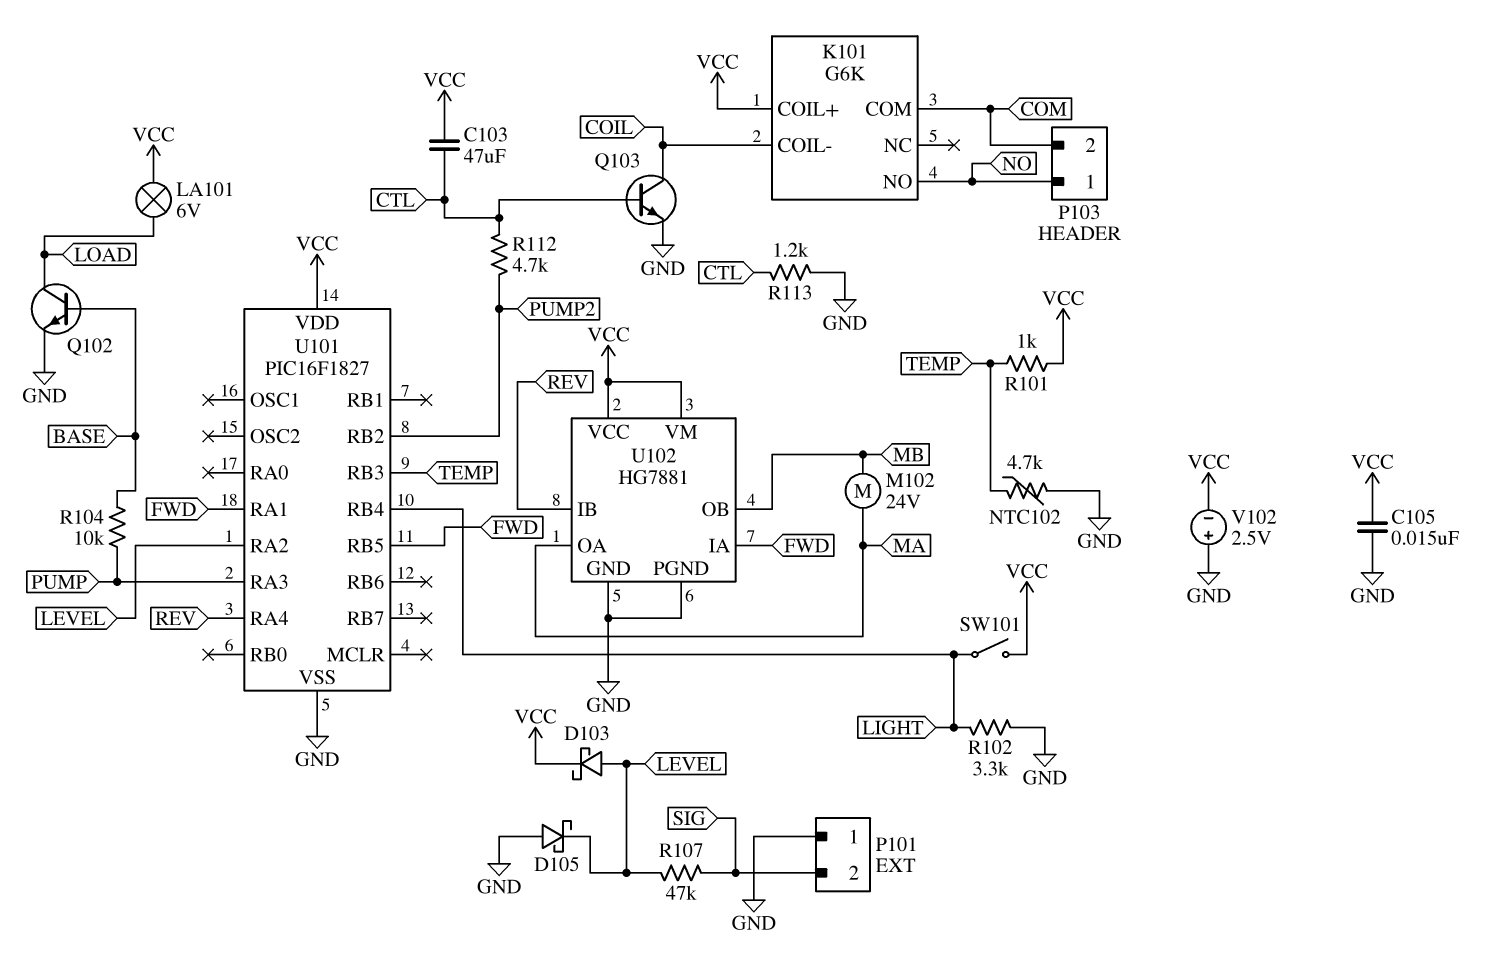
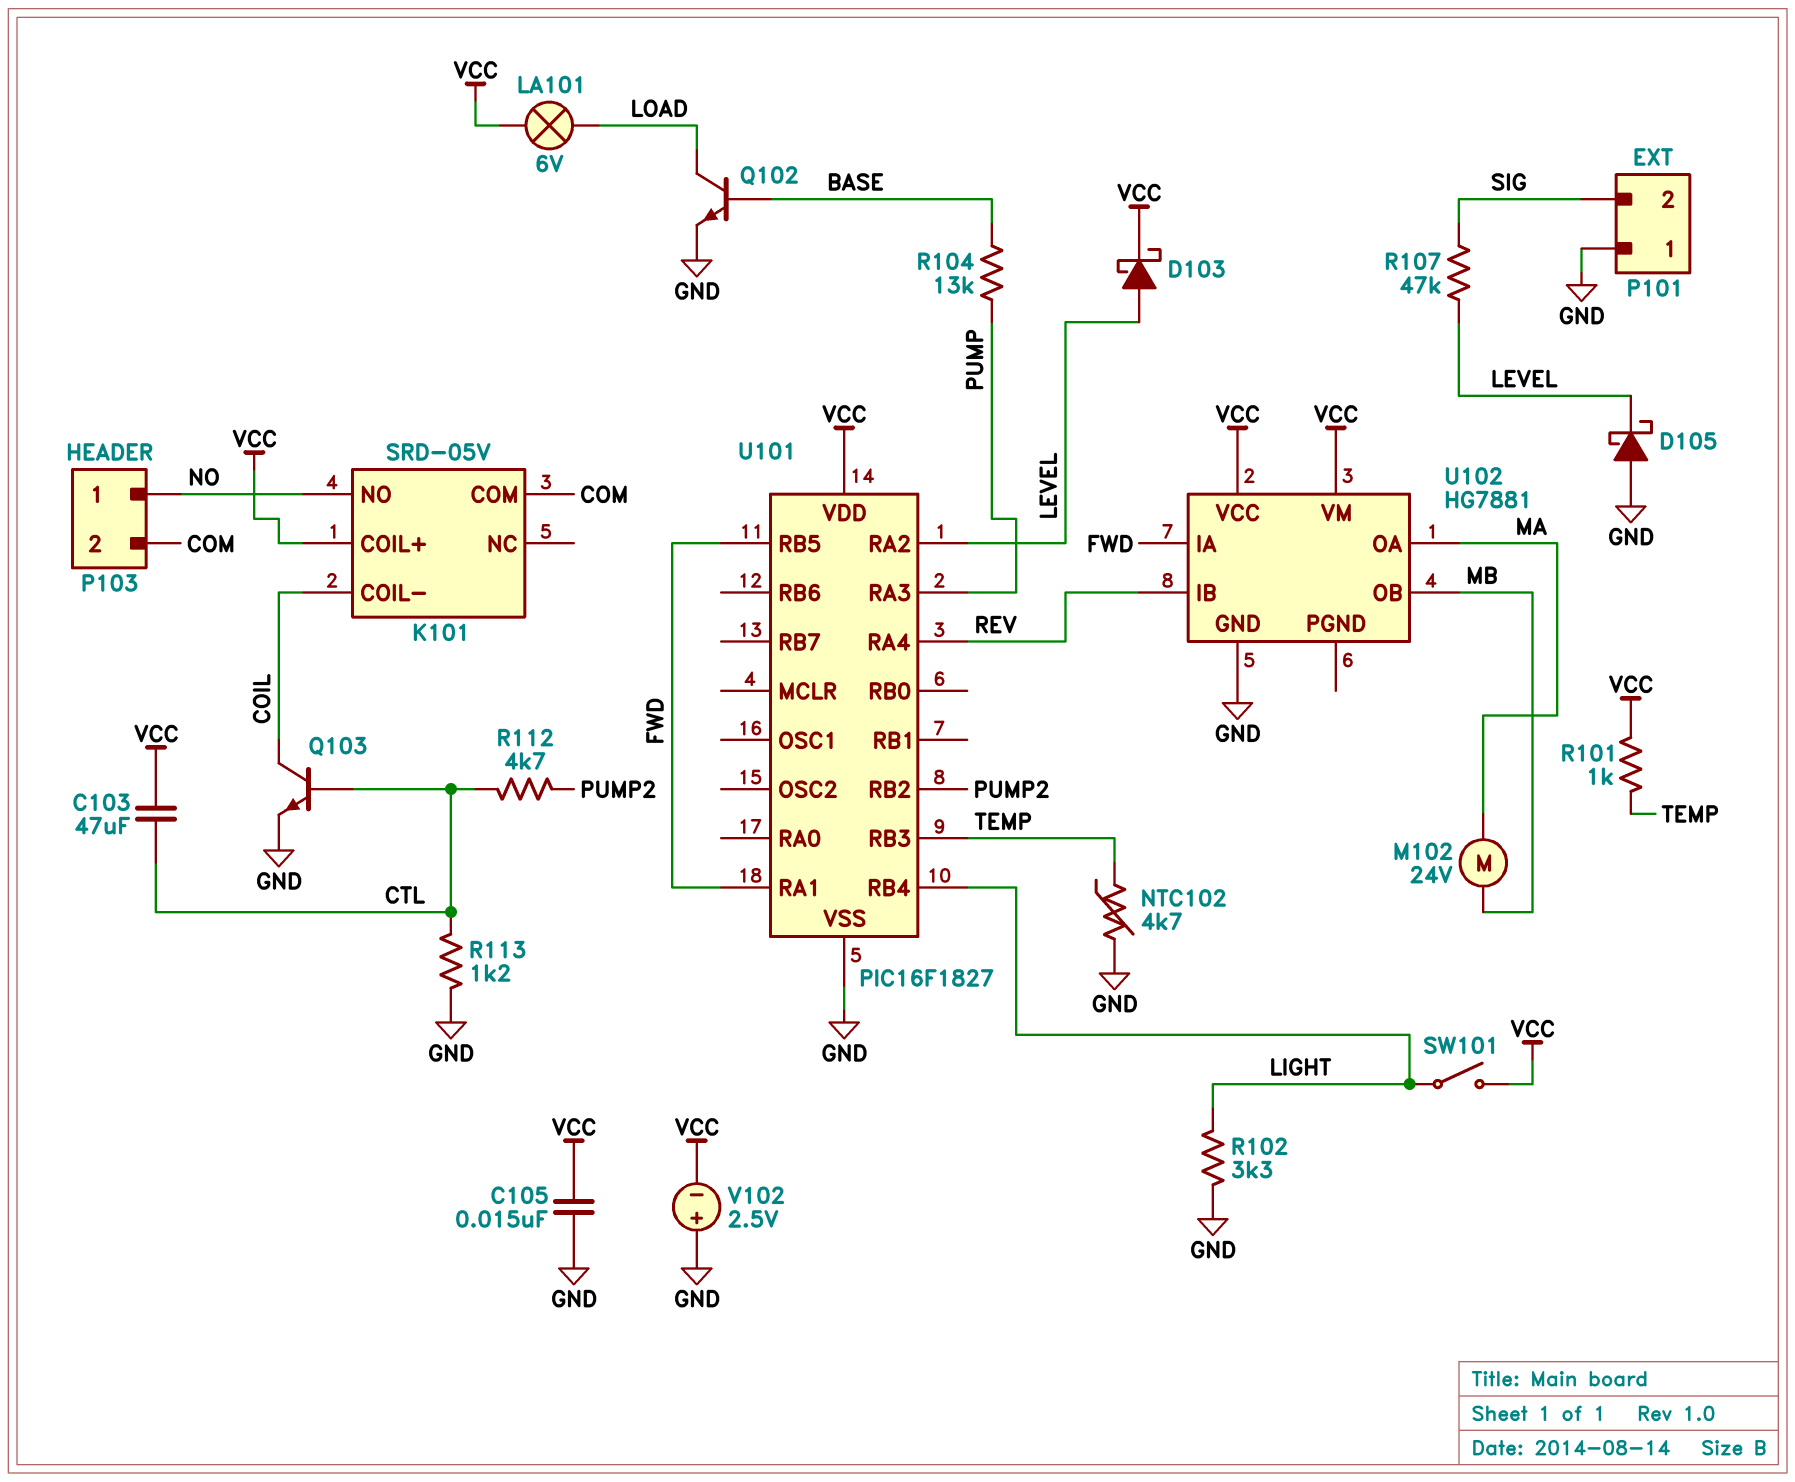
K101: G6K -> SRD-05V
R104: 10k (BASE, PUMP) -> 13k (BASE, PUMP)
U102 pin PGND: GND -> none

